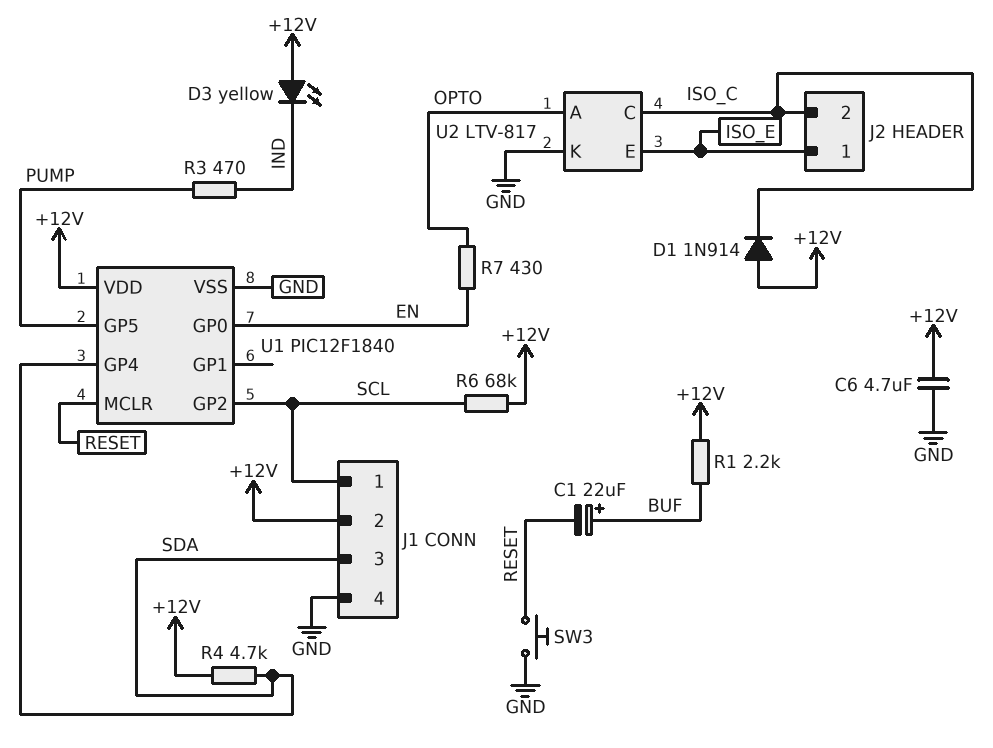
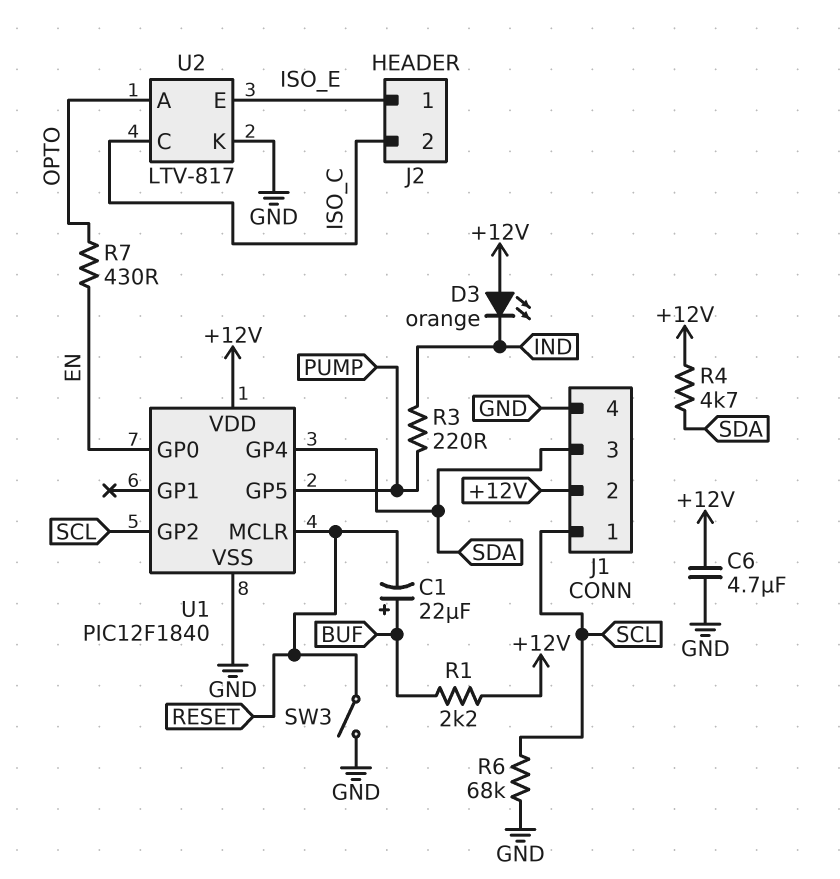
D1: diode 1N914 (A +12V, K ISO_C) -> none
D3: LED yellow (A +12V, K IND) -> LED orange (A +12V, K IND)
R3: 470 (IND, PUMP) -> 220 (IND, PUMP)
R6: 68k (+12V, SCL) -> 68k (GND, SCL)
SW3: button (GND, RESET) -> switch (GND, RESET)

